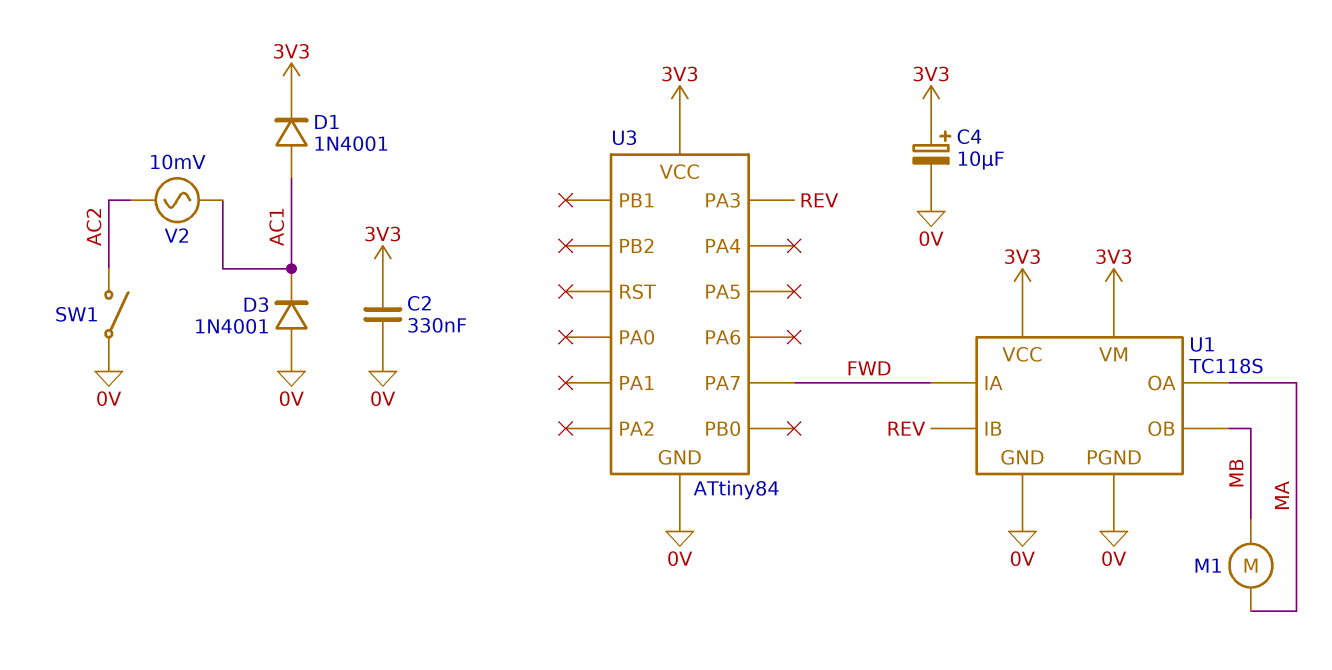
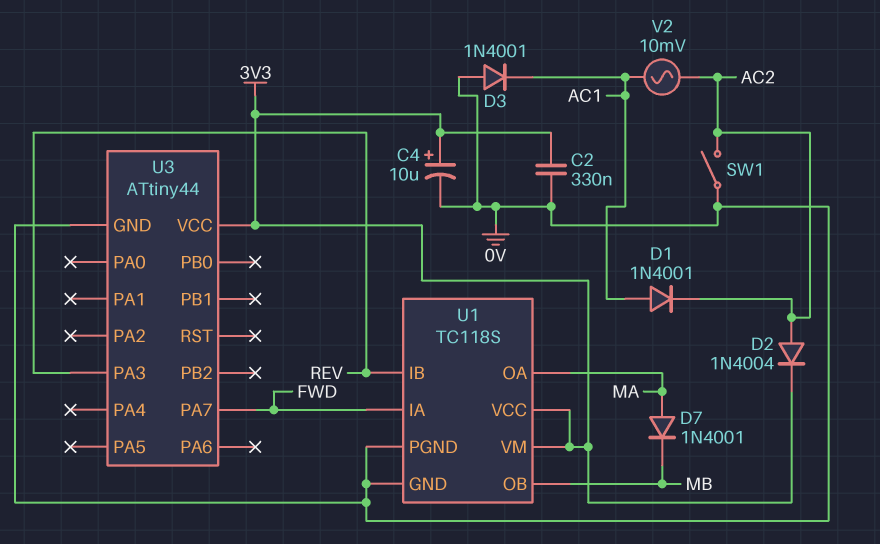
D1: diode 1N4001 (A AC1, K 3V3) -> diode 1N4001 (A AC1, K AC2)
D2: none -> diode 1N4004 (A AC2, K 3V3)
D7: none -> diode 1N4001 (A MA, K MB)
M1: motor (MA, MB) -> none
U3: ATtiny84 -> ATtiny44

